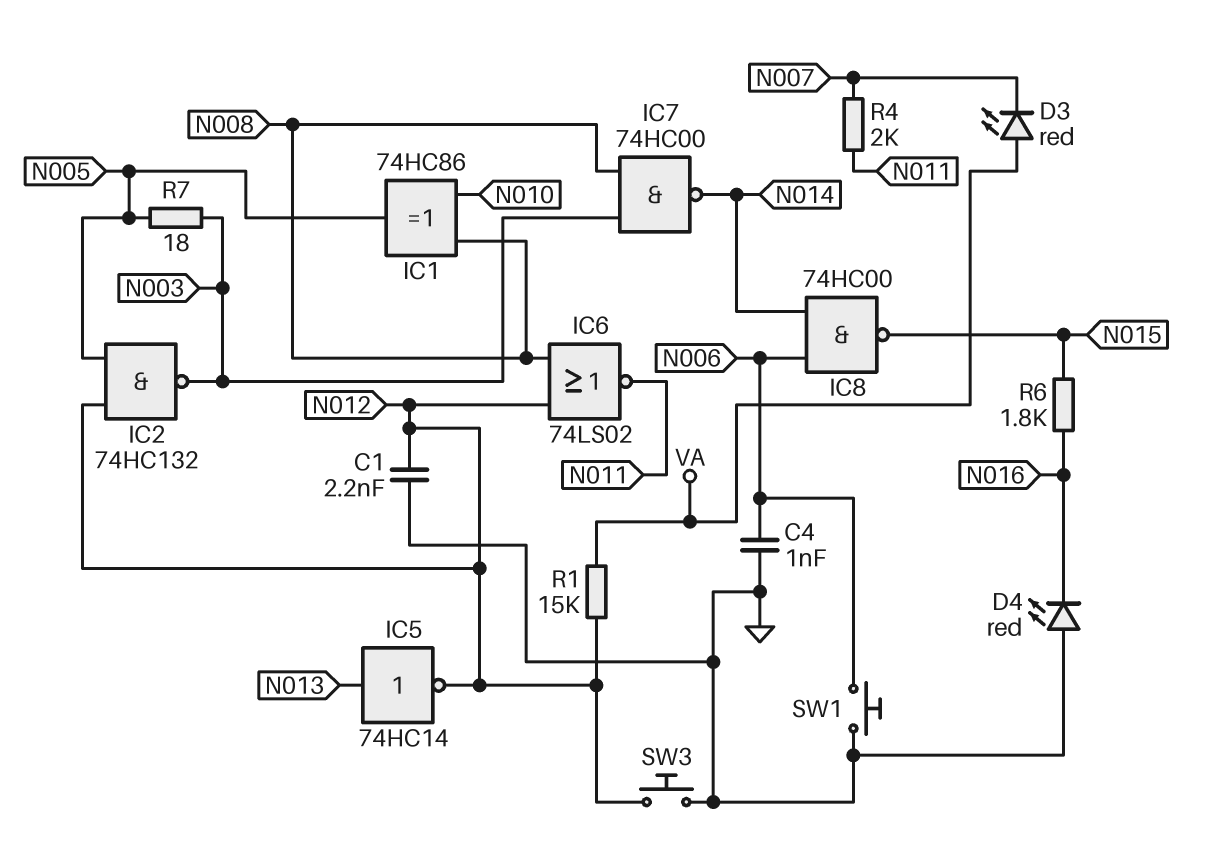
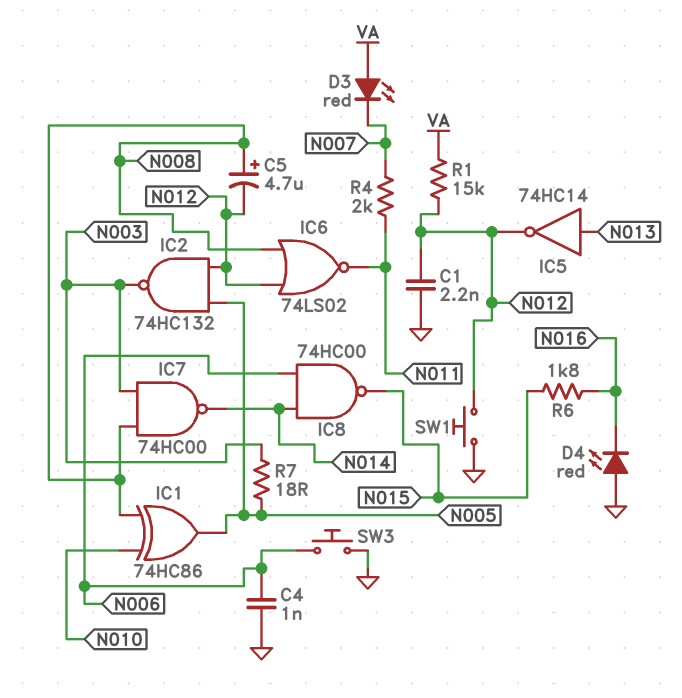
C5: none -> 4.7uF (plus N008, minus N012)
SW1: button (GND, N006) -> button (GND, N012)
SW3: button (GND, N012) -> button (GND, N006)

